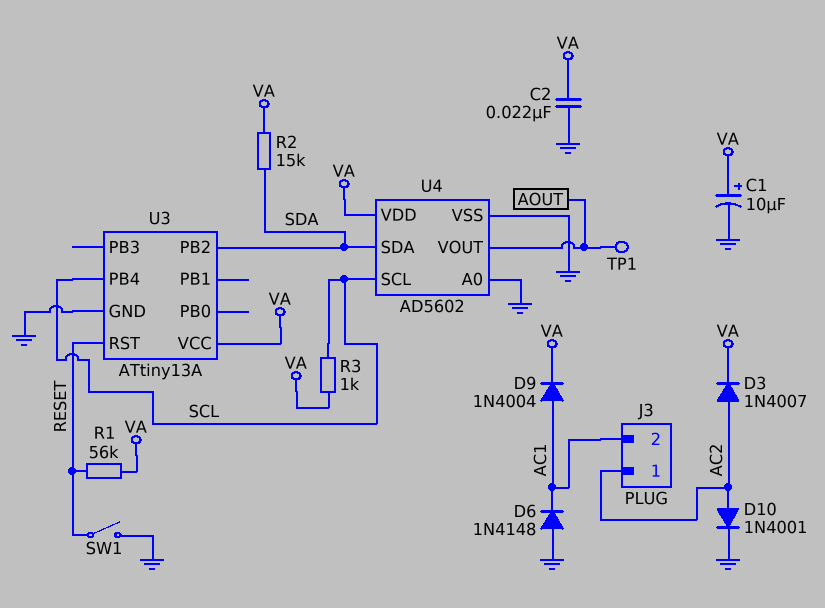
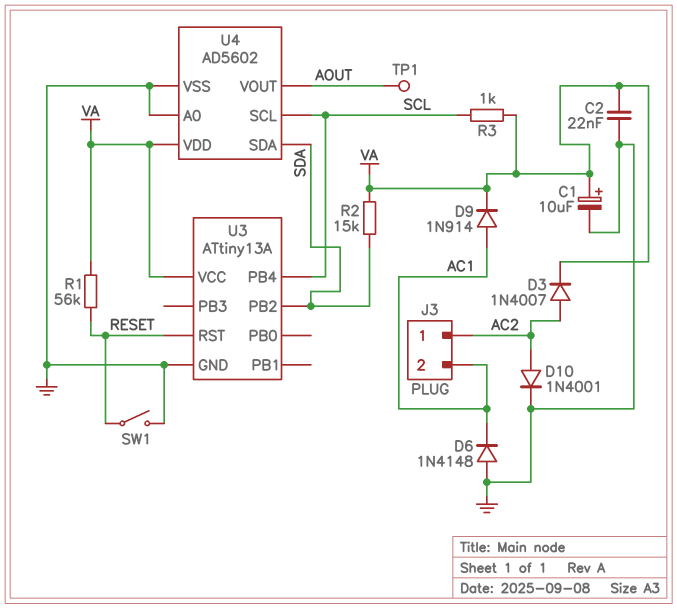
D9: diode 1N4004 (A AC1, K VA) -> diode 1N914 (A AC1, K VA)

